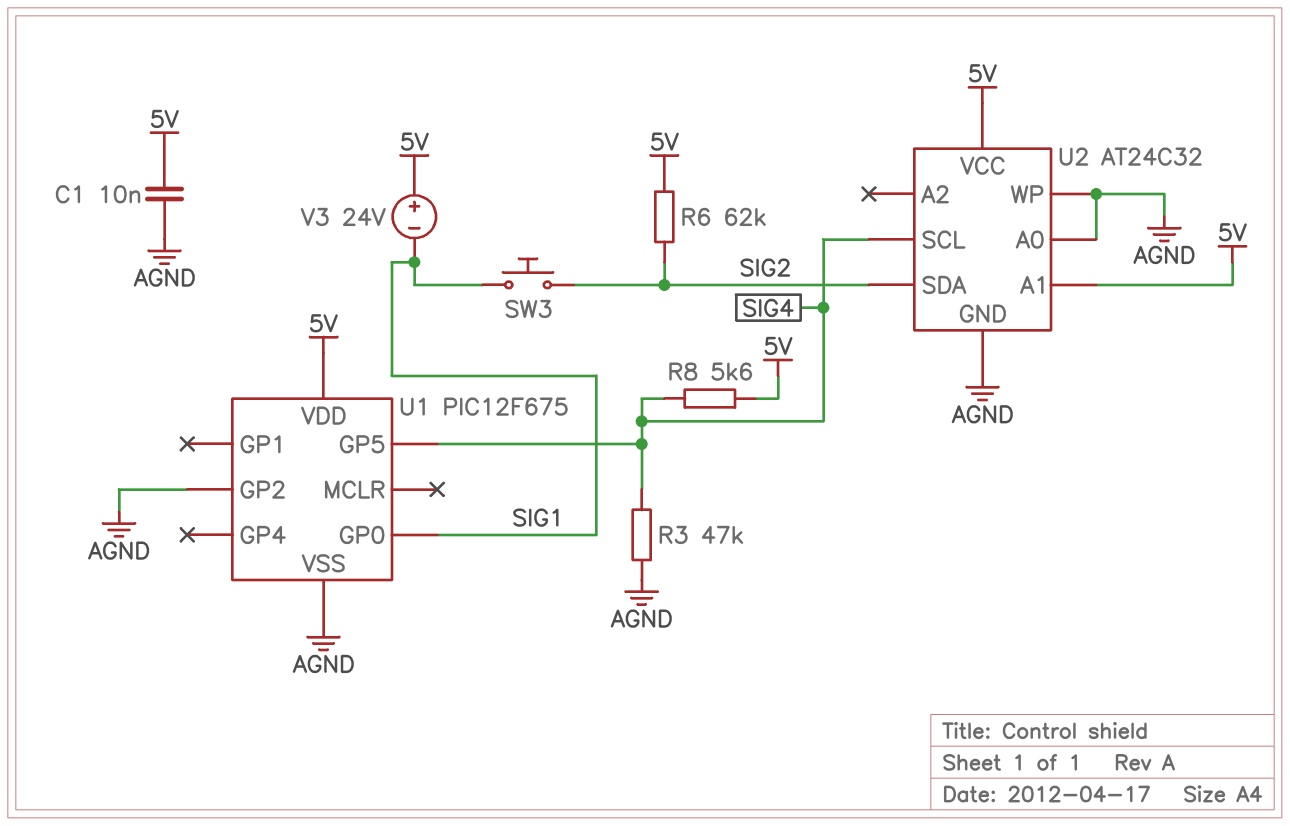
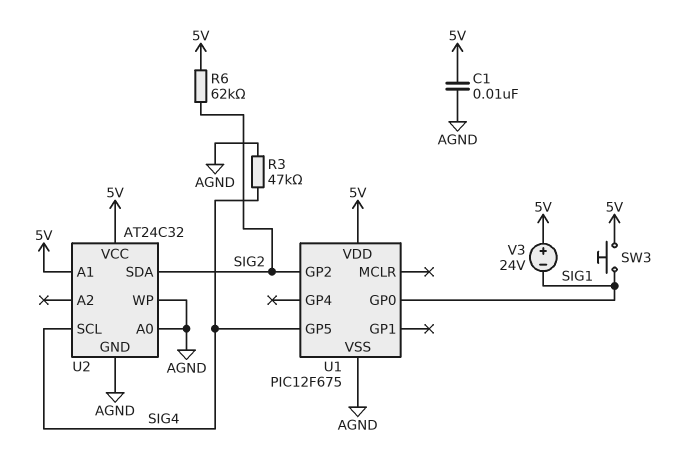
R8: 5.6k (5V, SIG4) -> none
SW3: button (SIG1, SIG2) -> button (5V, SIG1)
U1 pin GP2: AGND -> SIG2

